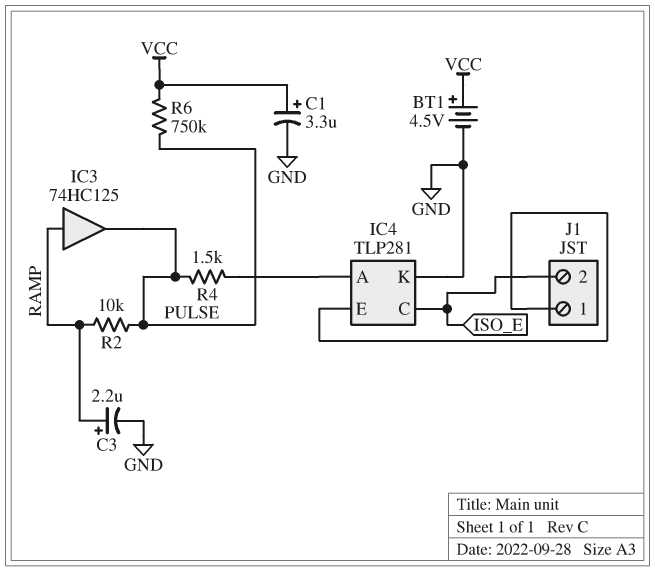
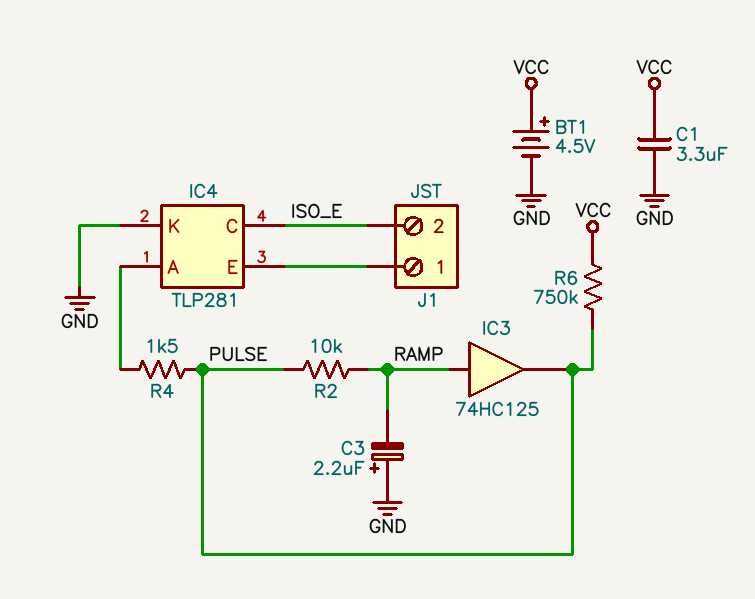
C1: 3.3uF (plus VCC, minus GND) -> 3.3uF (GND, VCC)
C3: 2.2uF (plus RAMP, minus GND) -> 2.2uF (plus GND, minus RAMP)

